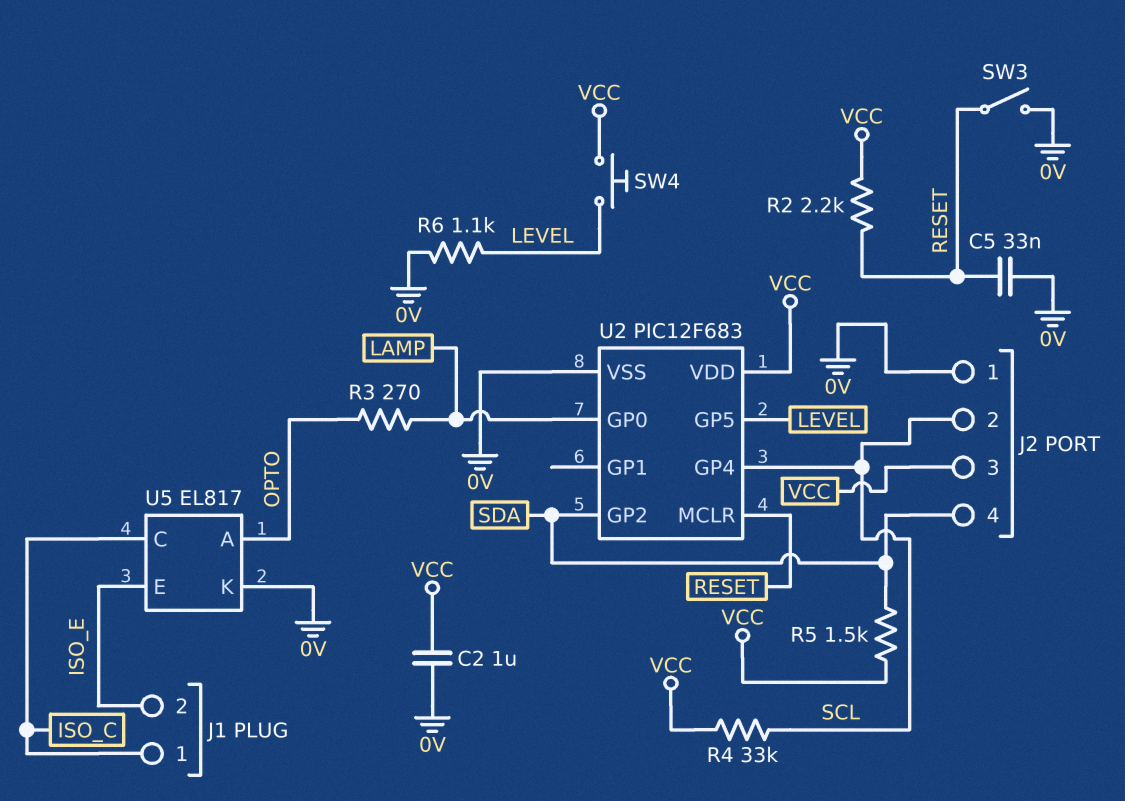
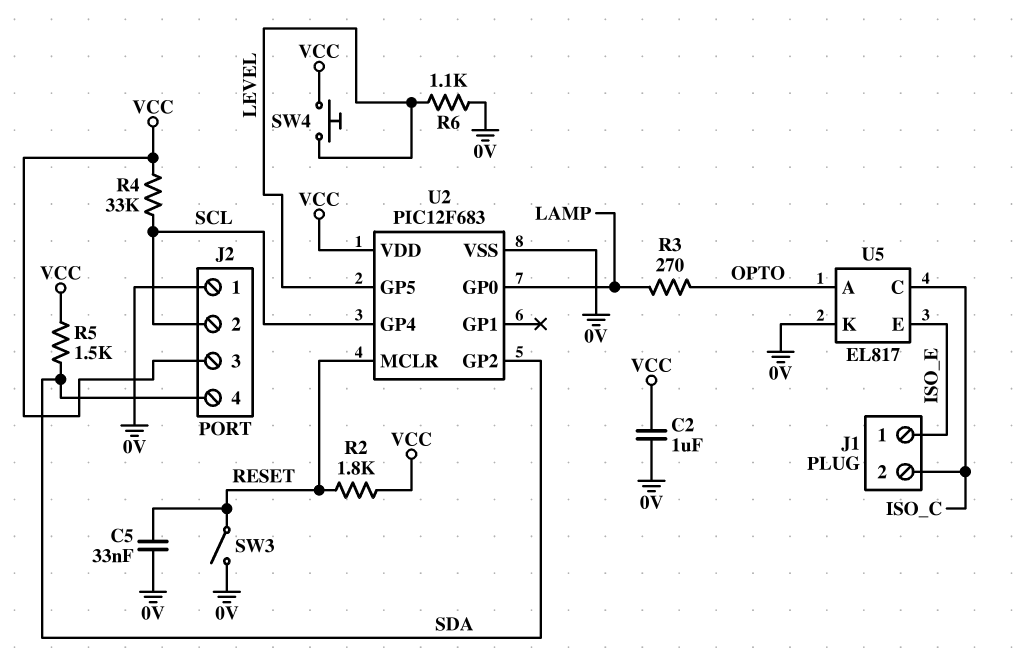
J1 pin 1: ISO_C -> ISO_E
J1 pin 2: ISO_E -> ISO_C
R2: 2.2k (RESET, VCC) -> 1.8k (RESET, VCC)

